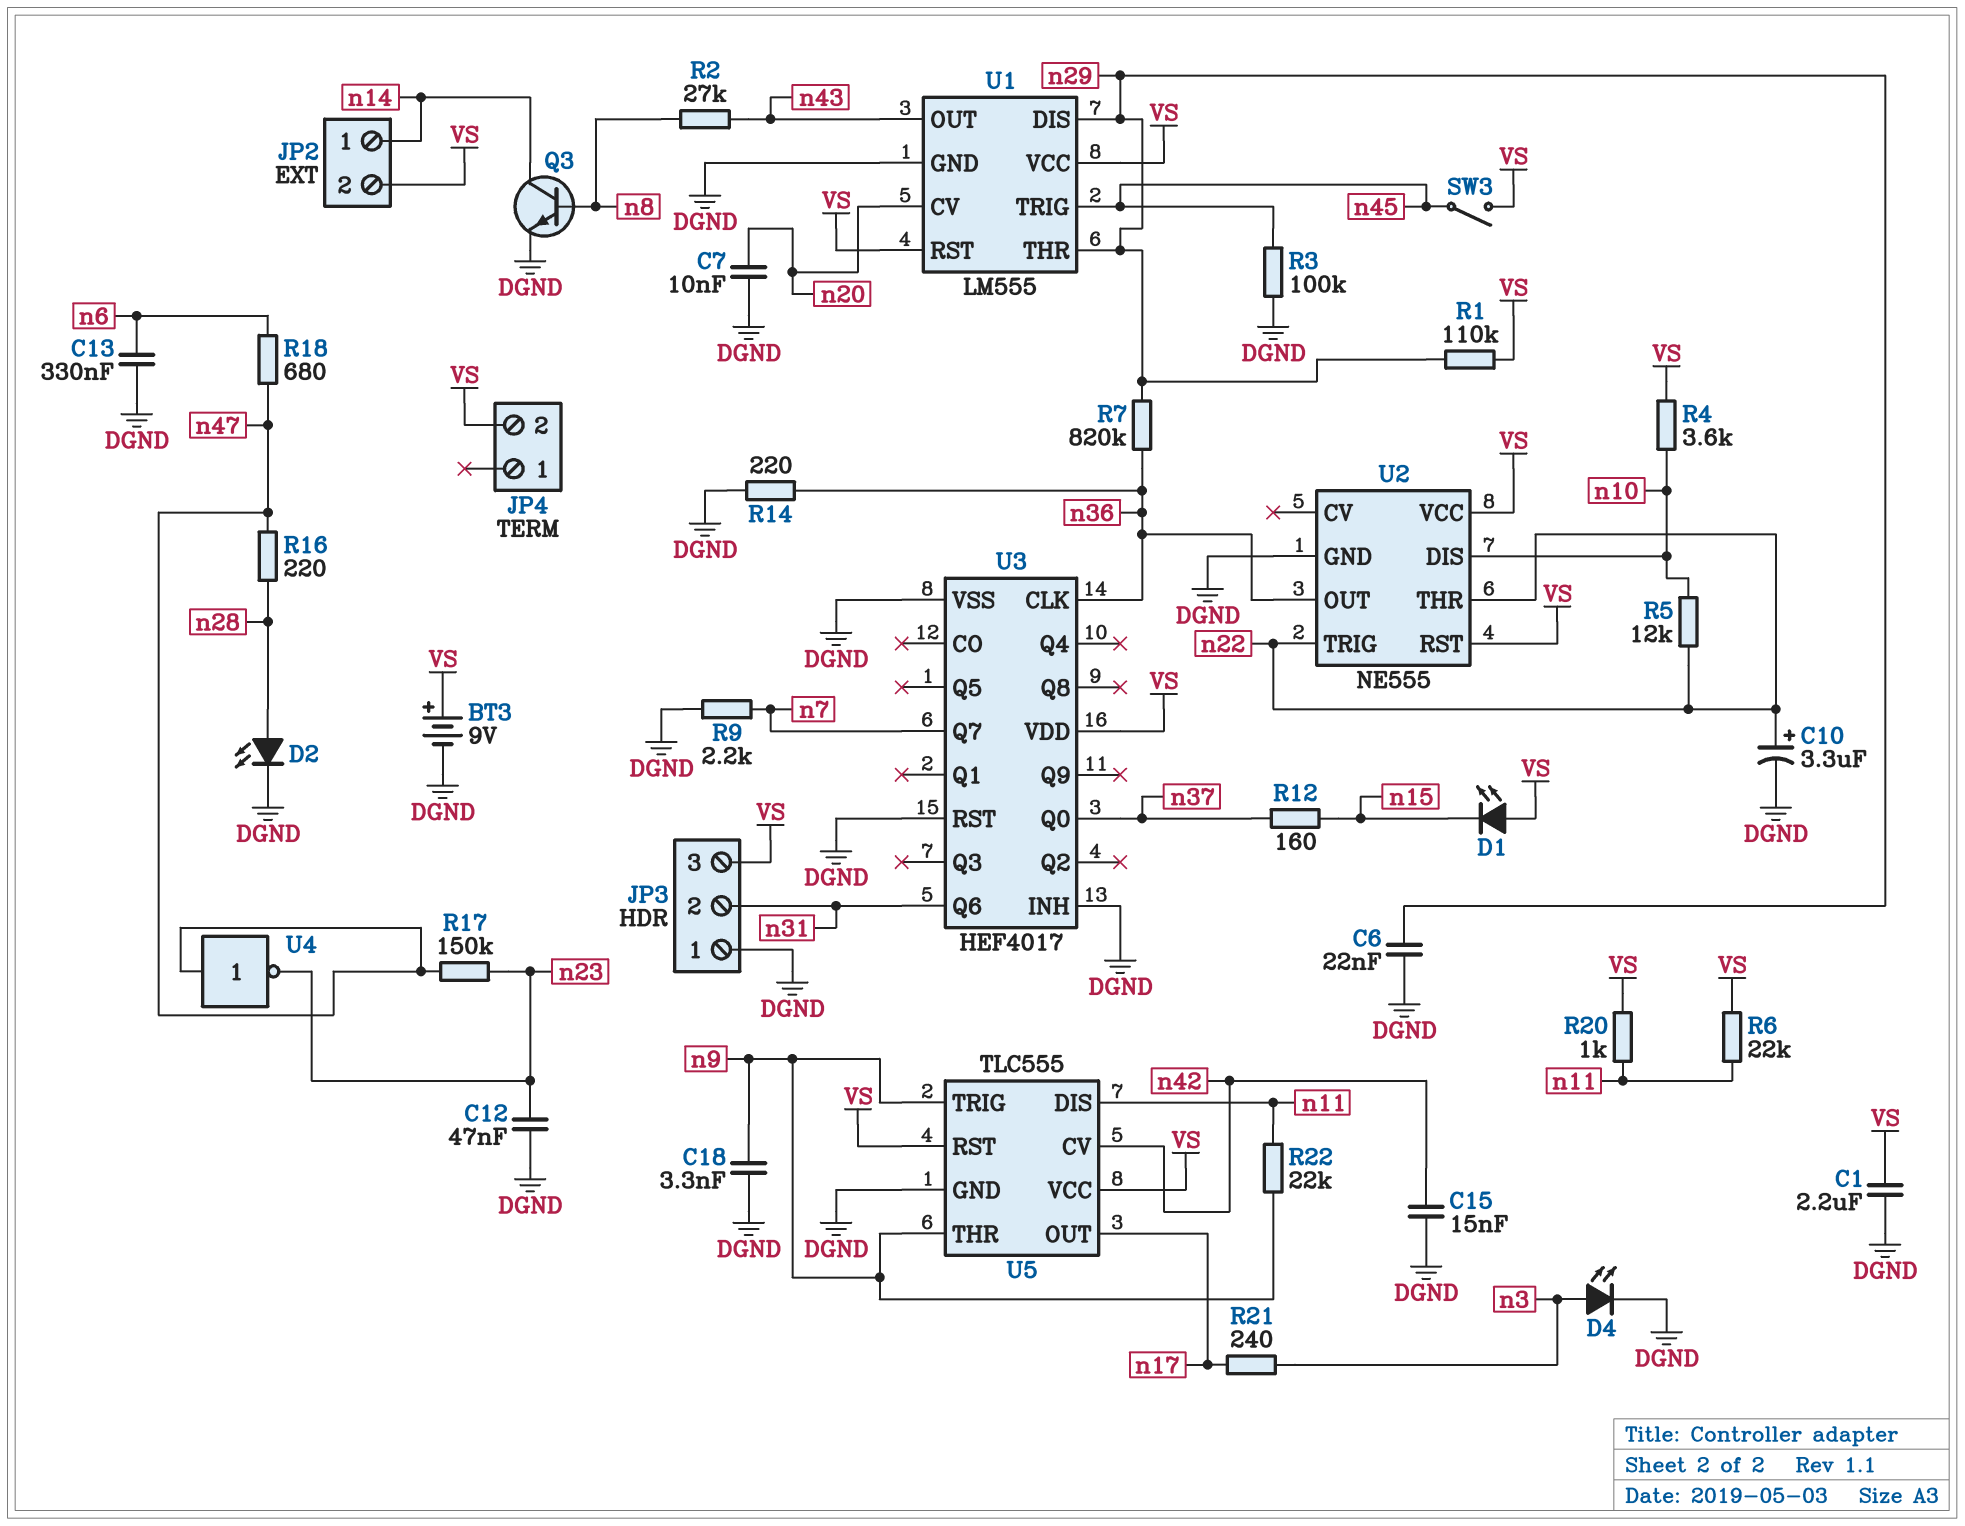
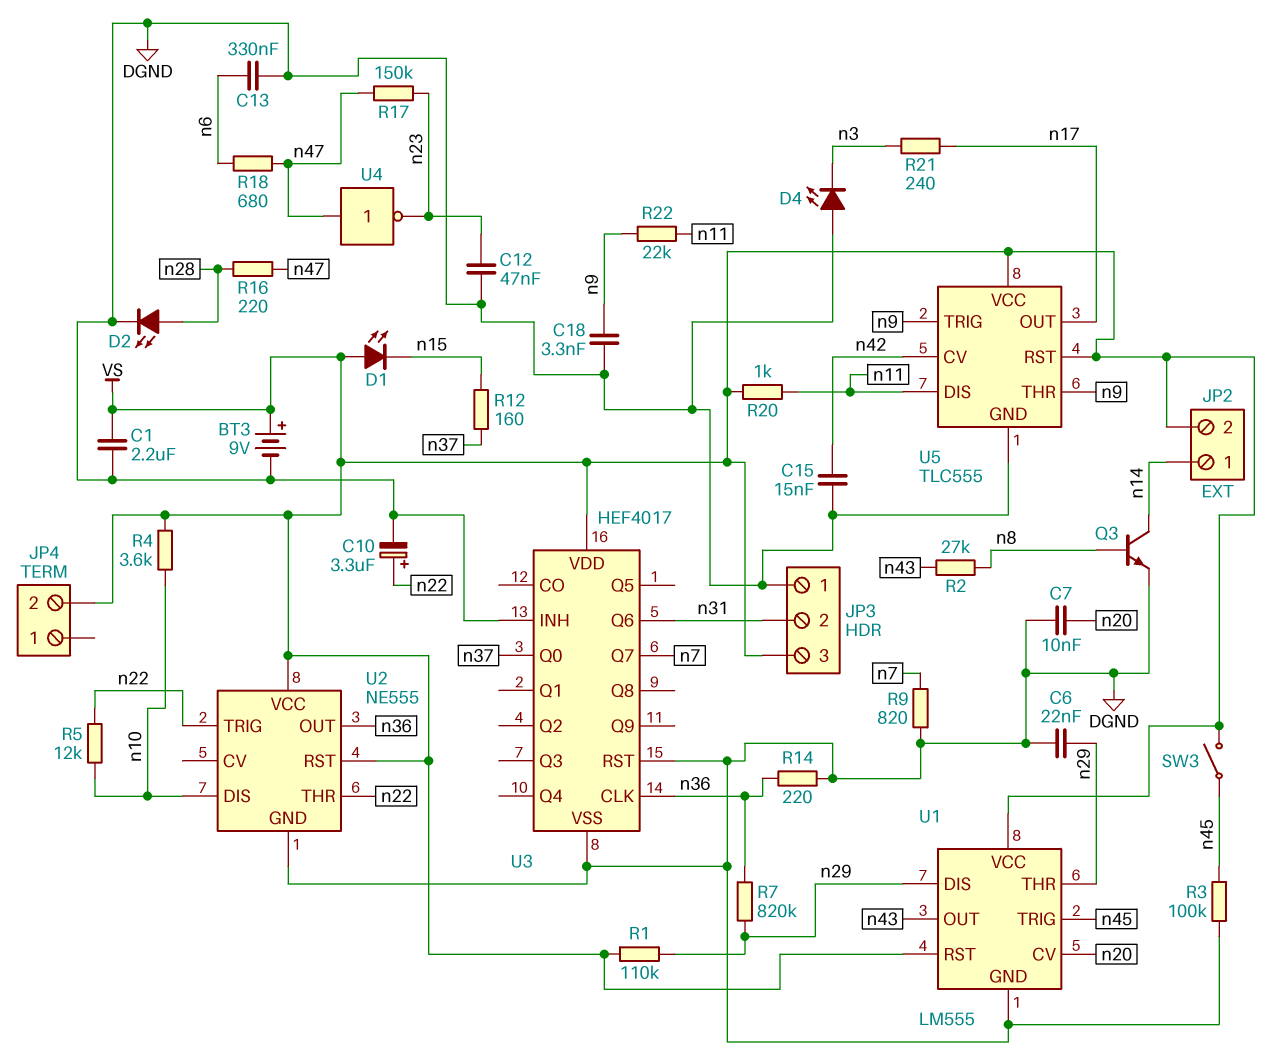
D4: LED (A n3, K DGND) -> LED (A DGND, K n3)
R6: 22k (VS, n11) -> none
R9: 2.2k (DGND, n7) -> 820 (DGND, n7)

